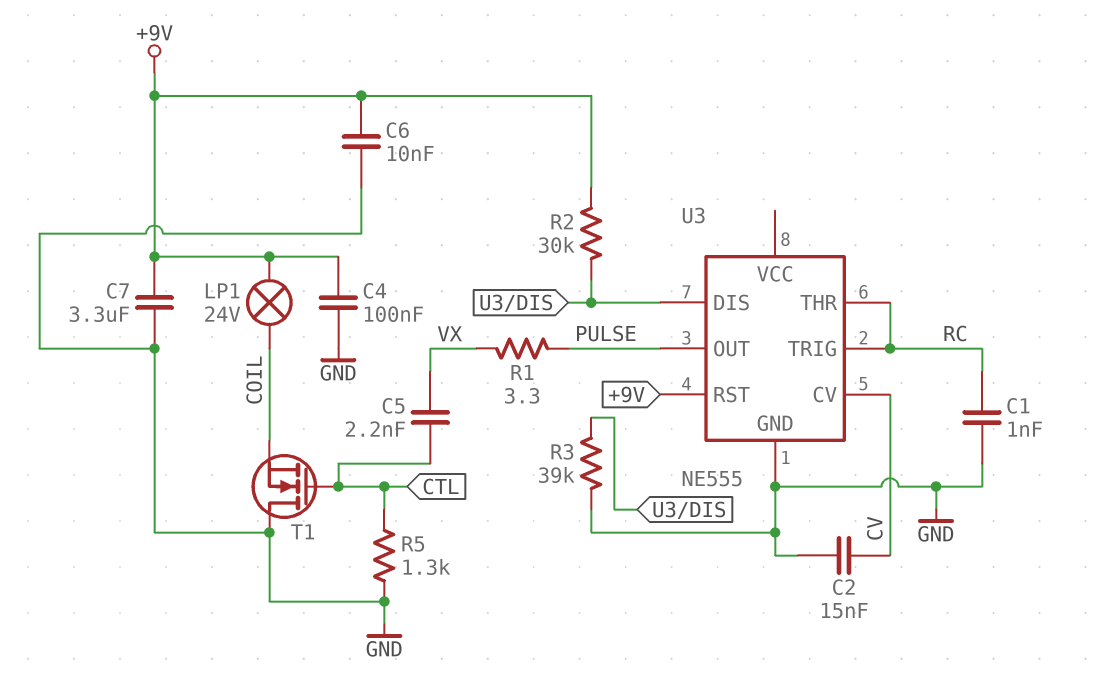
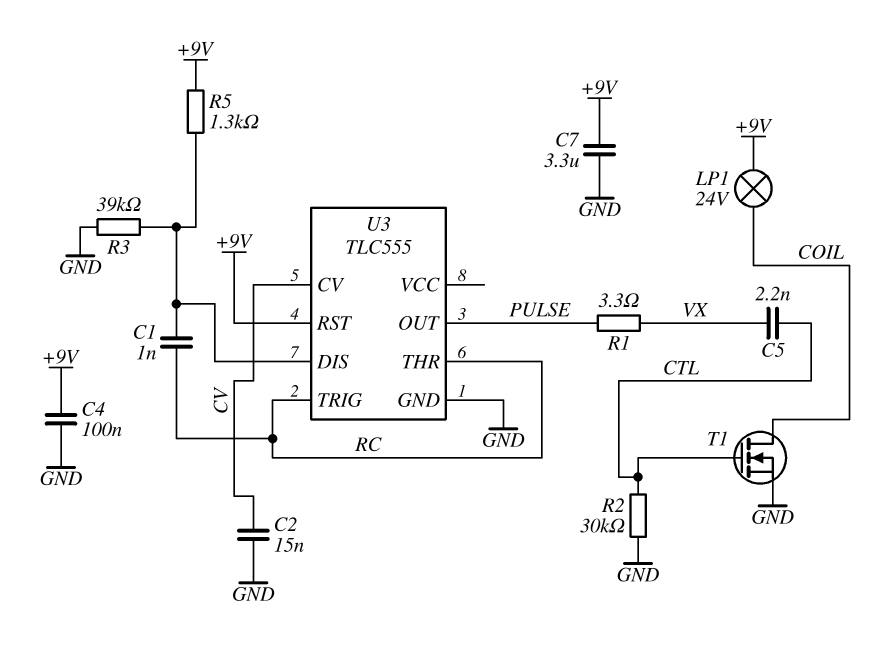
C1: 1nF (GND, RC) -> 1nF (RC, U3/DIS)
C6: 10nF (+9V, GND) -> none
R2: 30k (+9V, U3/DIS) -> 30k (CTL, GND)
R5: 1.3k (CTL, GND) -> 1.3k (+9V, U3/DIS)
T1: NMOS (G CTL, D GND, S COIL) -> NMOS (G CTL, D COIL, S GND)
U3: NE555 -> TLC555

